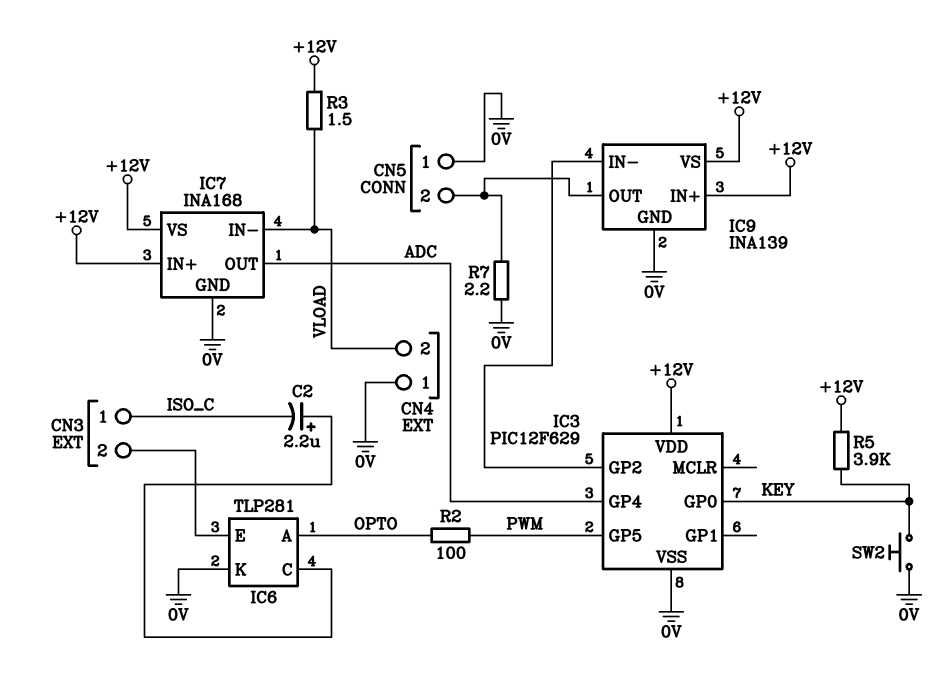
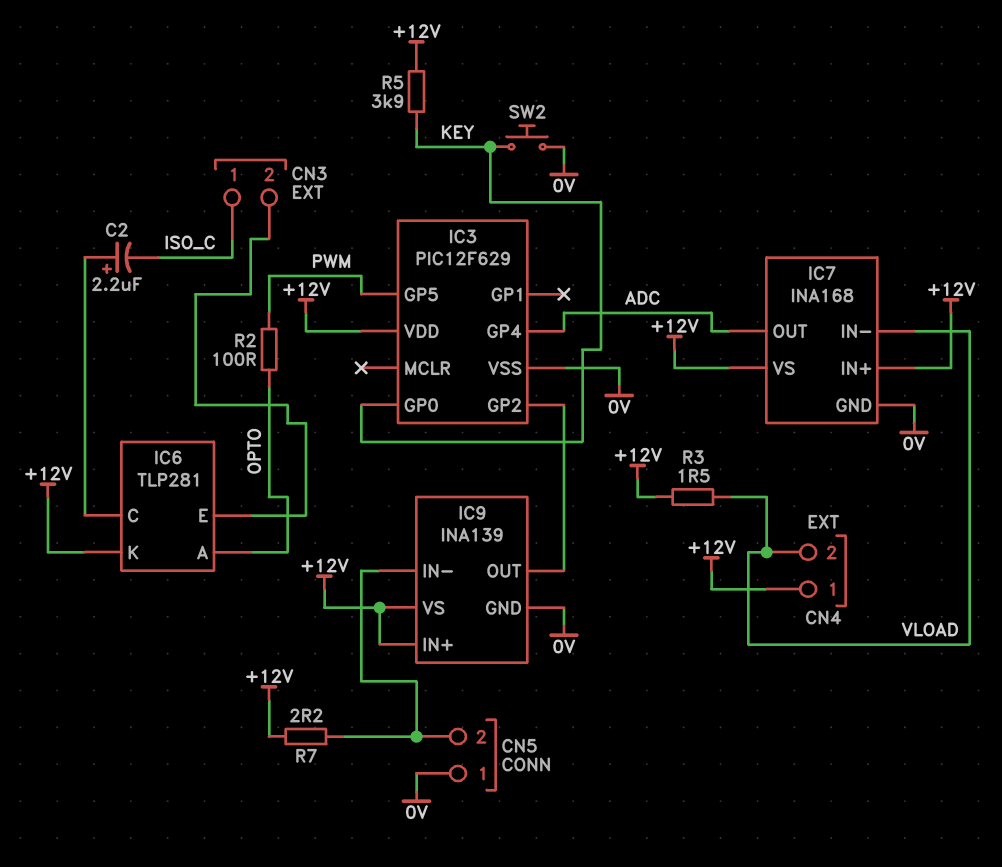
CN4 pin 1: 0V -> +12V
IC6 pin K: 0V -> +12V
IC9 pin IN-: IC3/GP2 -> CN5/2
IC9 pin OUT: CN5/2 -> IC3/GP2
R7: 2.2 (0V, CN5/2) -> 2.2 (+12V, CN5/2)

